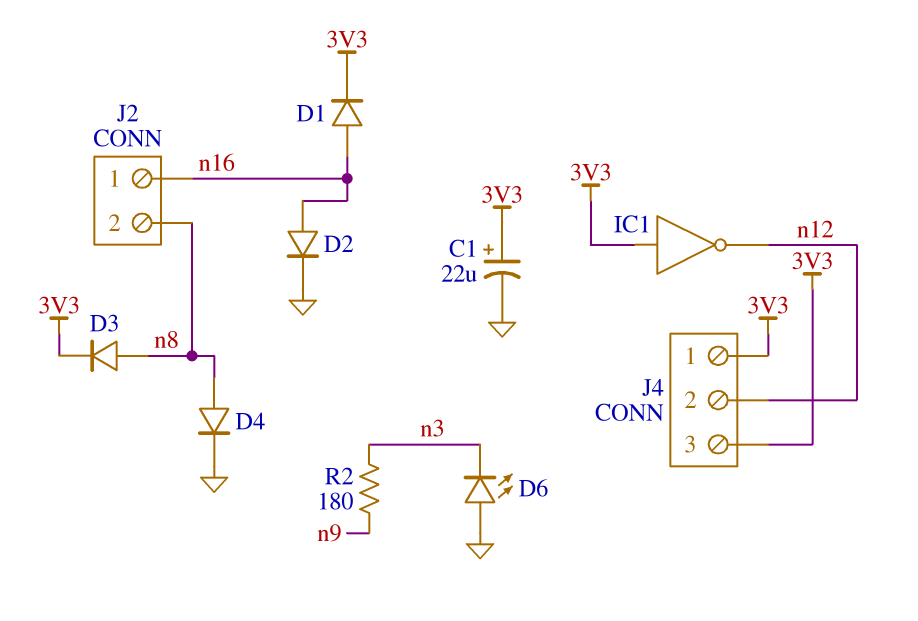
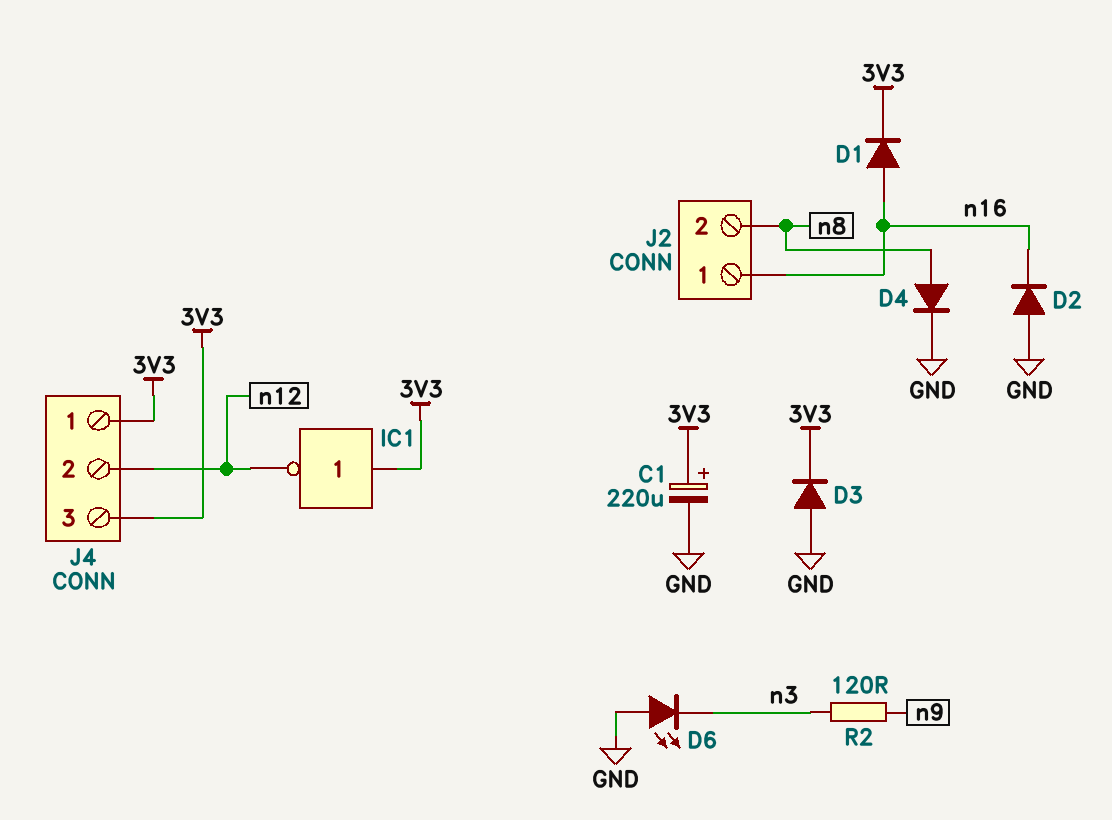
C1: 22uF (plus 3V3, minus GND) -> 220uF (plus 3V3, minus GND)
D2: diode (A n16, K GND) -> diode (A GND, K n16)
D3: diode (A n8, K 3V3) -> diode (A GND, K 3V3)
R2: 180 (n3, n9) -> 120 (n3, n9)

